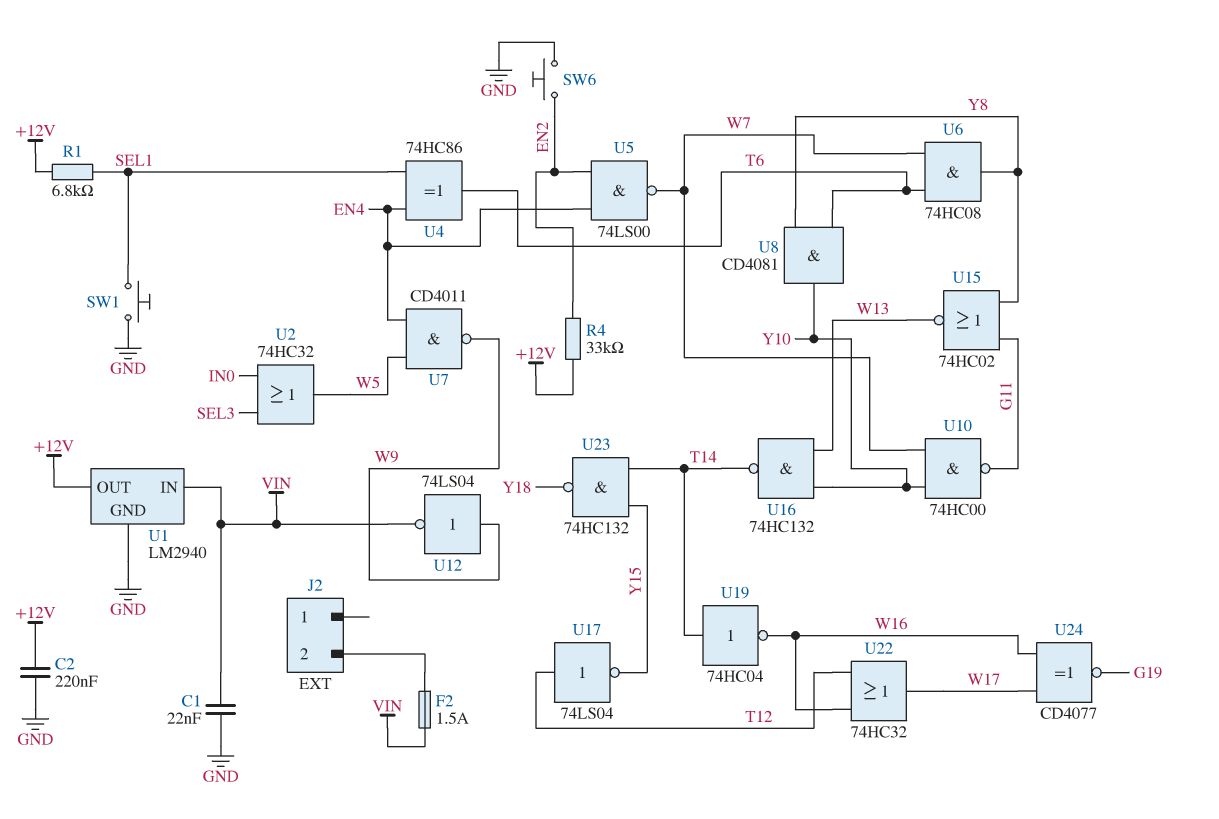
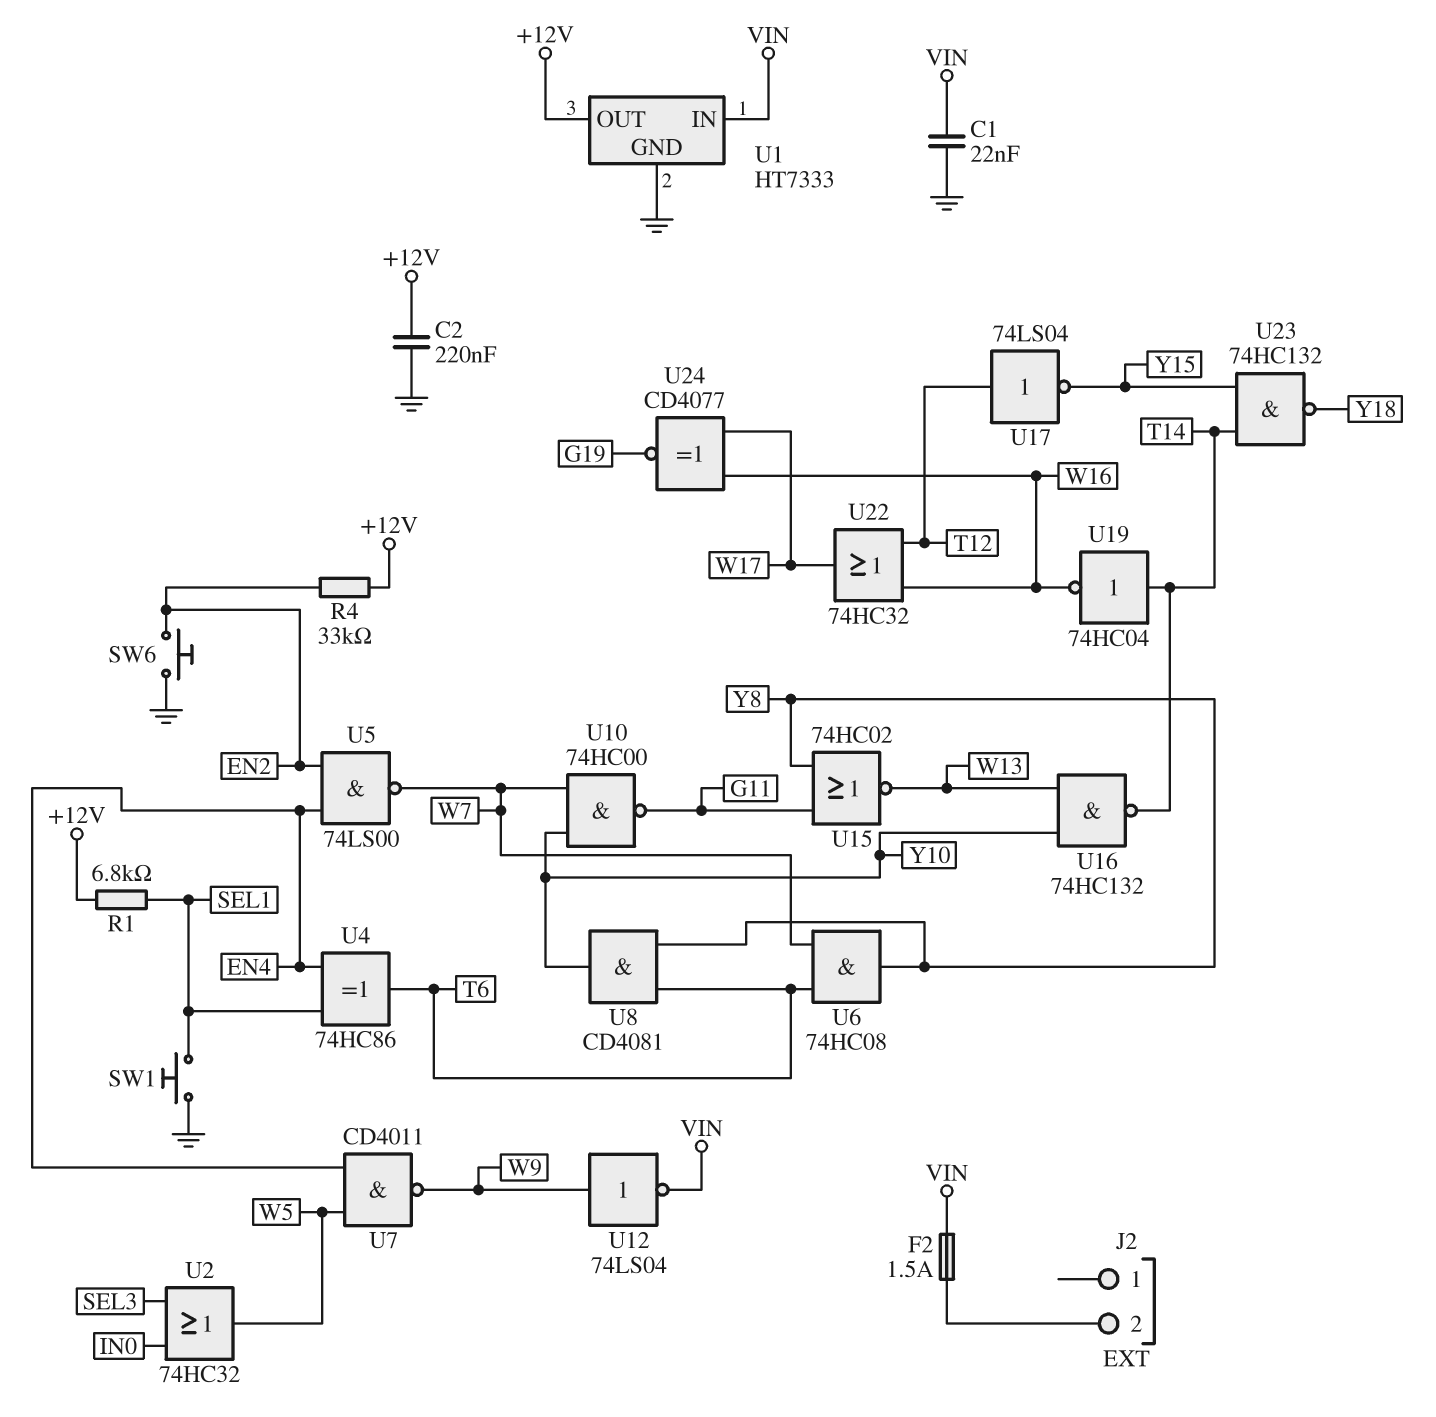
U1: LM2940 -> HT7333

